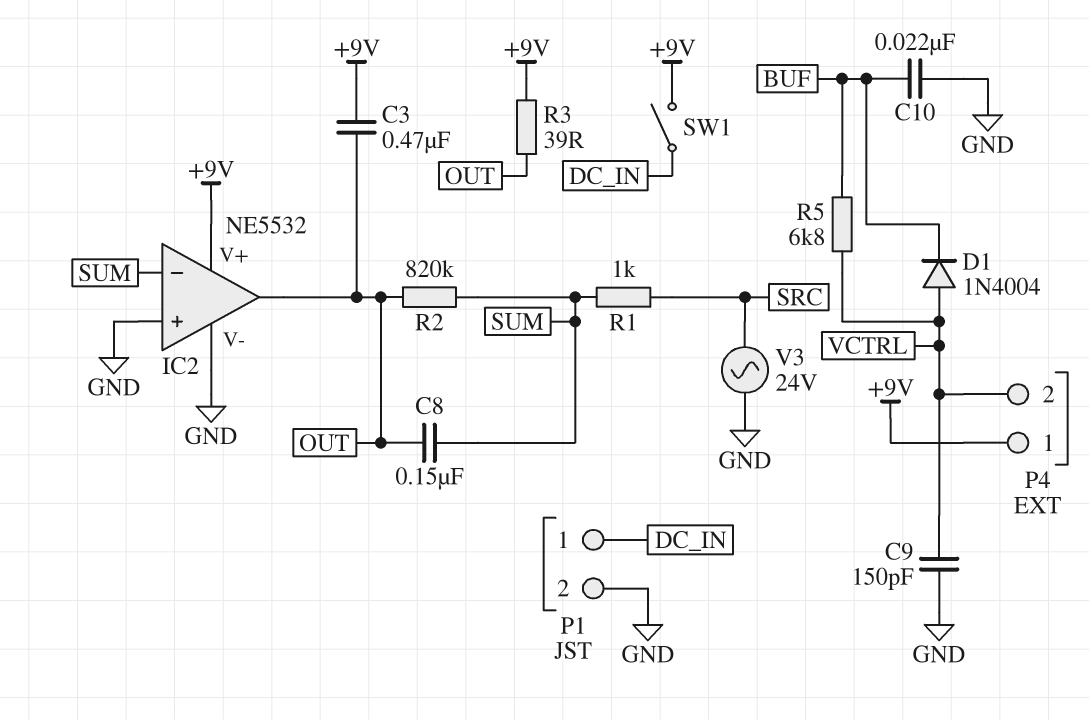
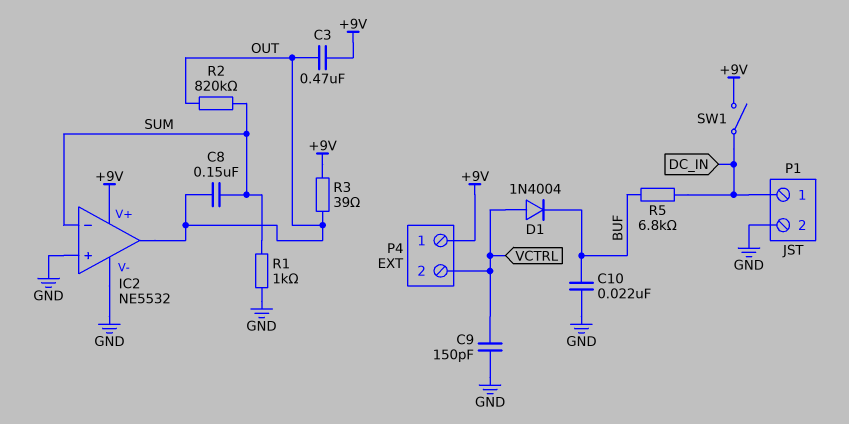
R1: 1k (SRC, SUM) -> 1k (GND, SUM)
R5: 6.8k (BUF, VCTRL) -> 6.8k (BUF, DC_IN)
V3: AC 24V (GND, SRC) -> none

